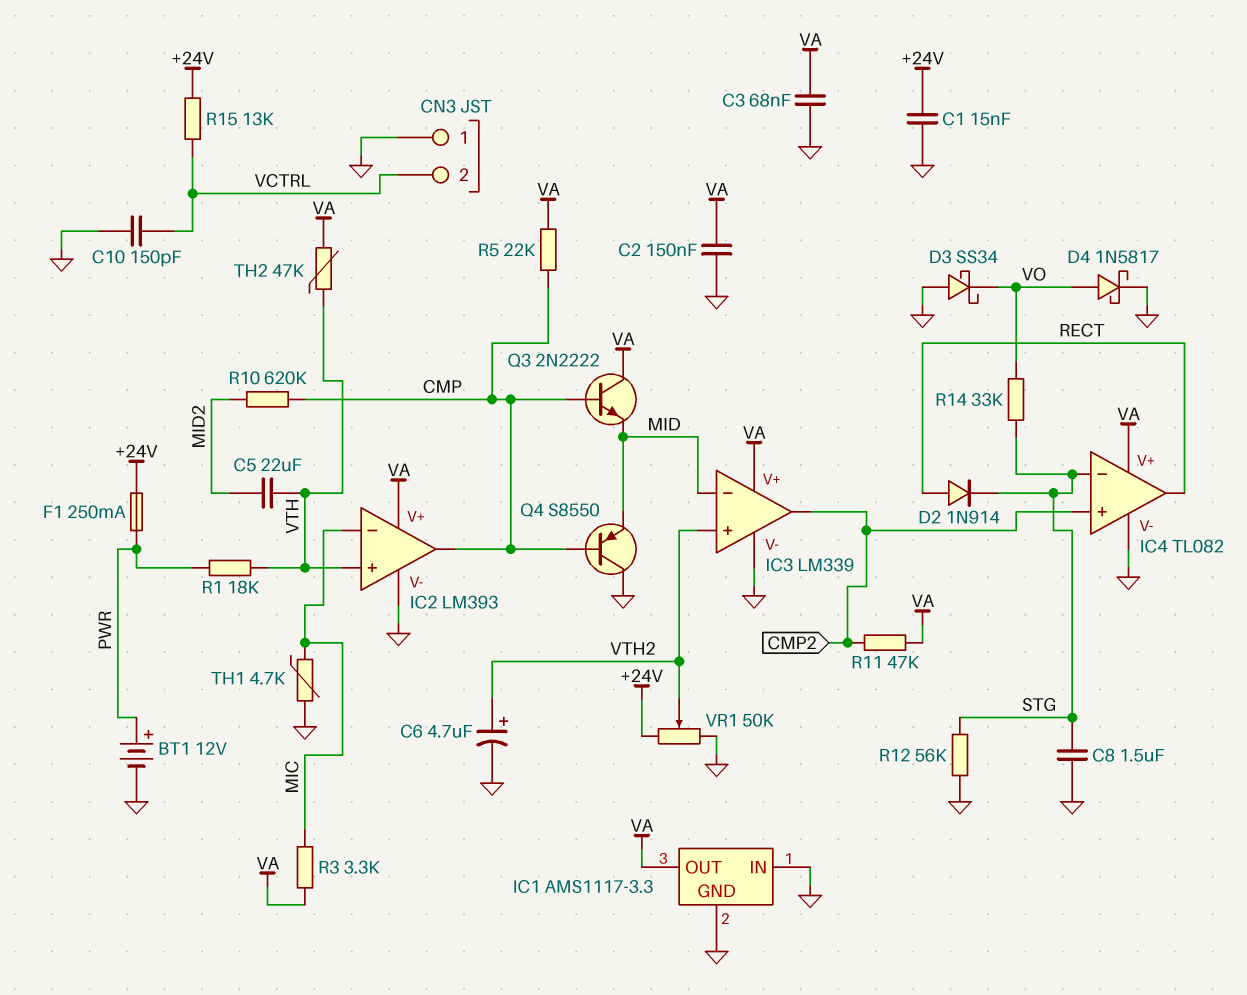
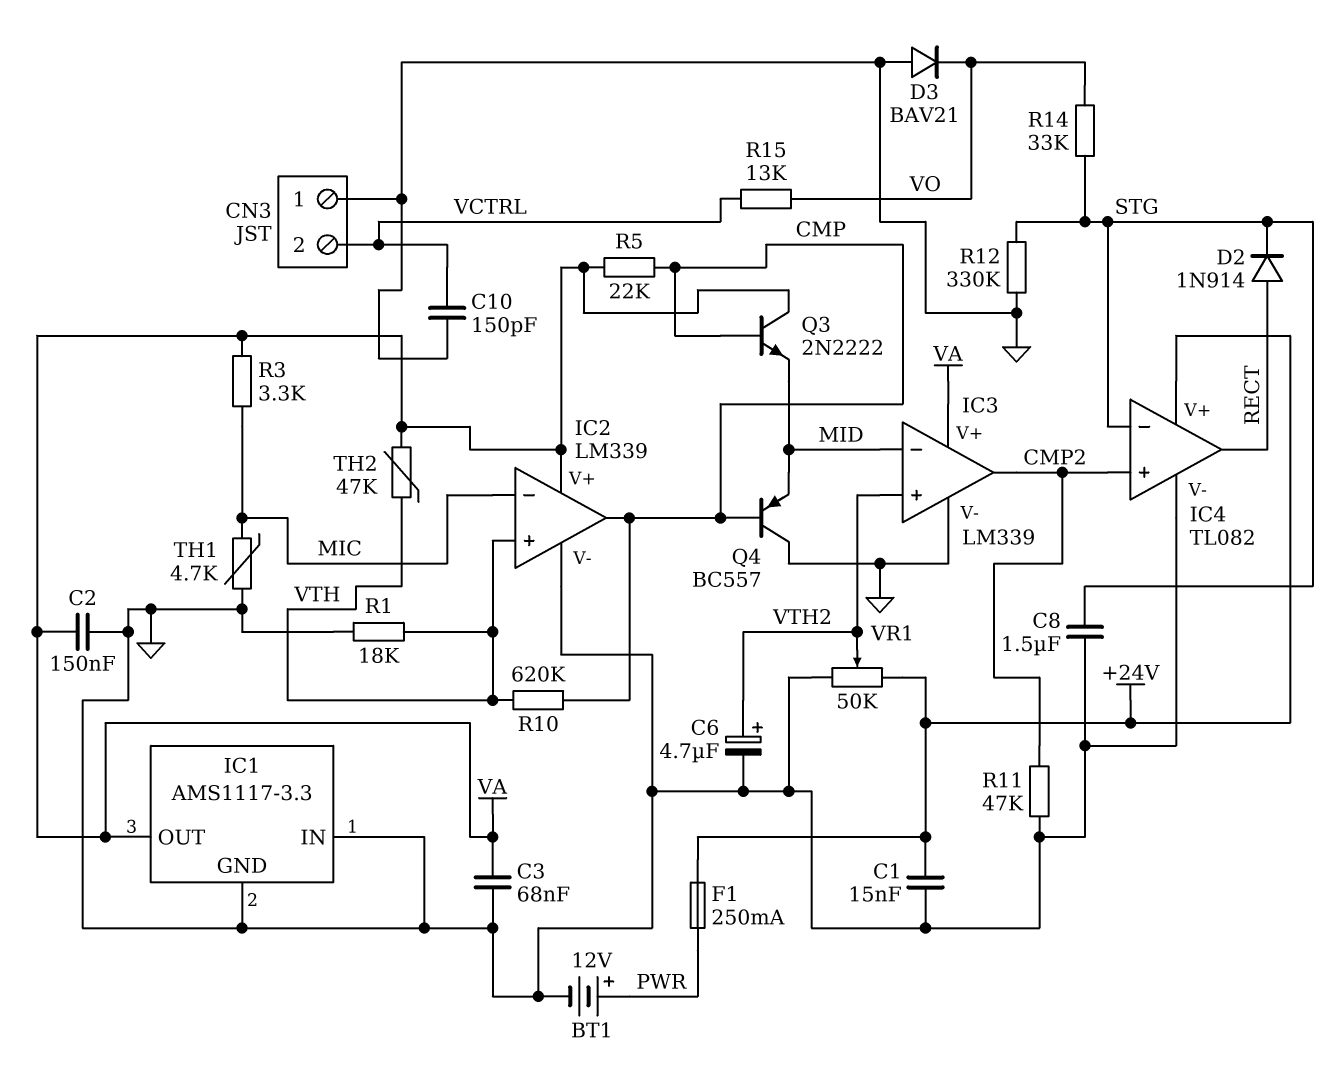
C5: 22uF (MID2, VTH) -> none
D3: schottky SS34 (A GND, K VO) -> diode BAV21 (A GND, K VO)
D4: schottky 1N5817 (A VO, K GND) -> none
IC2: LM393 -> LM339
IC4 pin V+: VA -> +24V
Q4: PNP S8550 (B CMP, C GND, E MID) -> PNP BC557 (B CMP, C GND, E MID)
R1: 18k (PWR, VTH) -> 18k (GND, VTH)
R10: 620k (CMP, MID2) -> 620k (CMP, VTH)
R11: 47k (CMP2, VA) -> 47k (CMP2, GND)
R12: 56k (GND, STG) -> 330k (GND, STG)
R15: 13k (+24V, VCTRL) -> 13k (VCTRL, VO)

